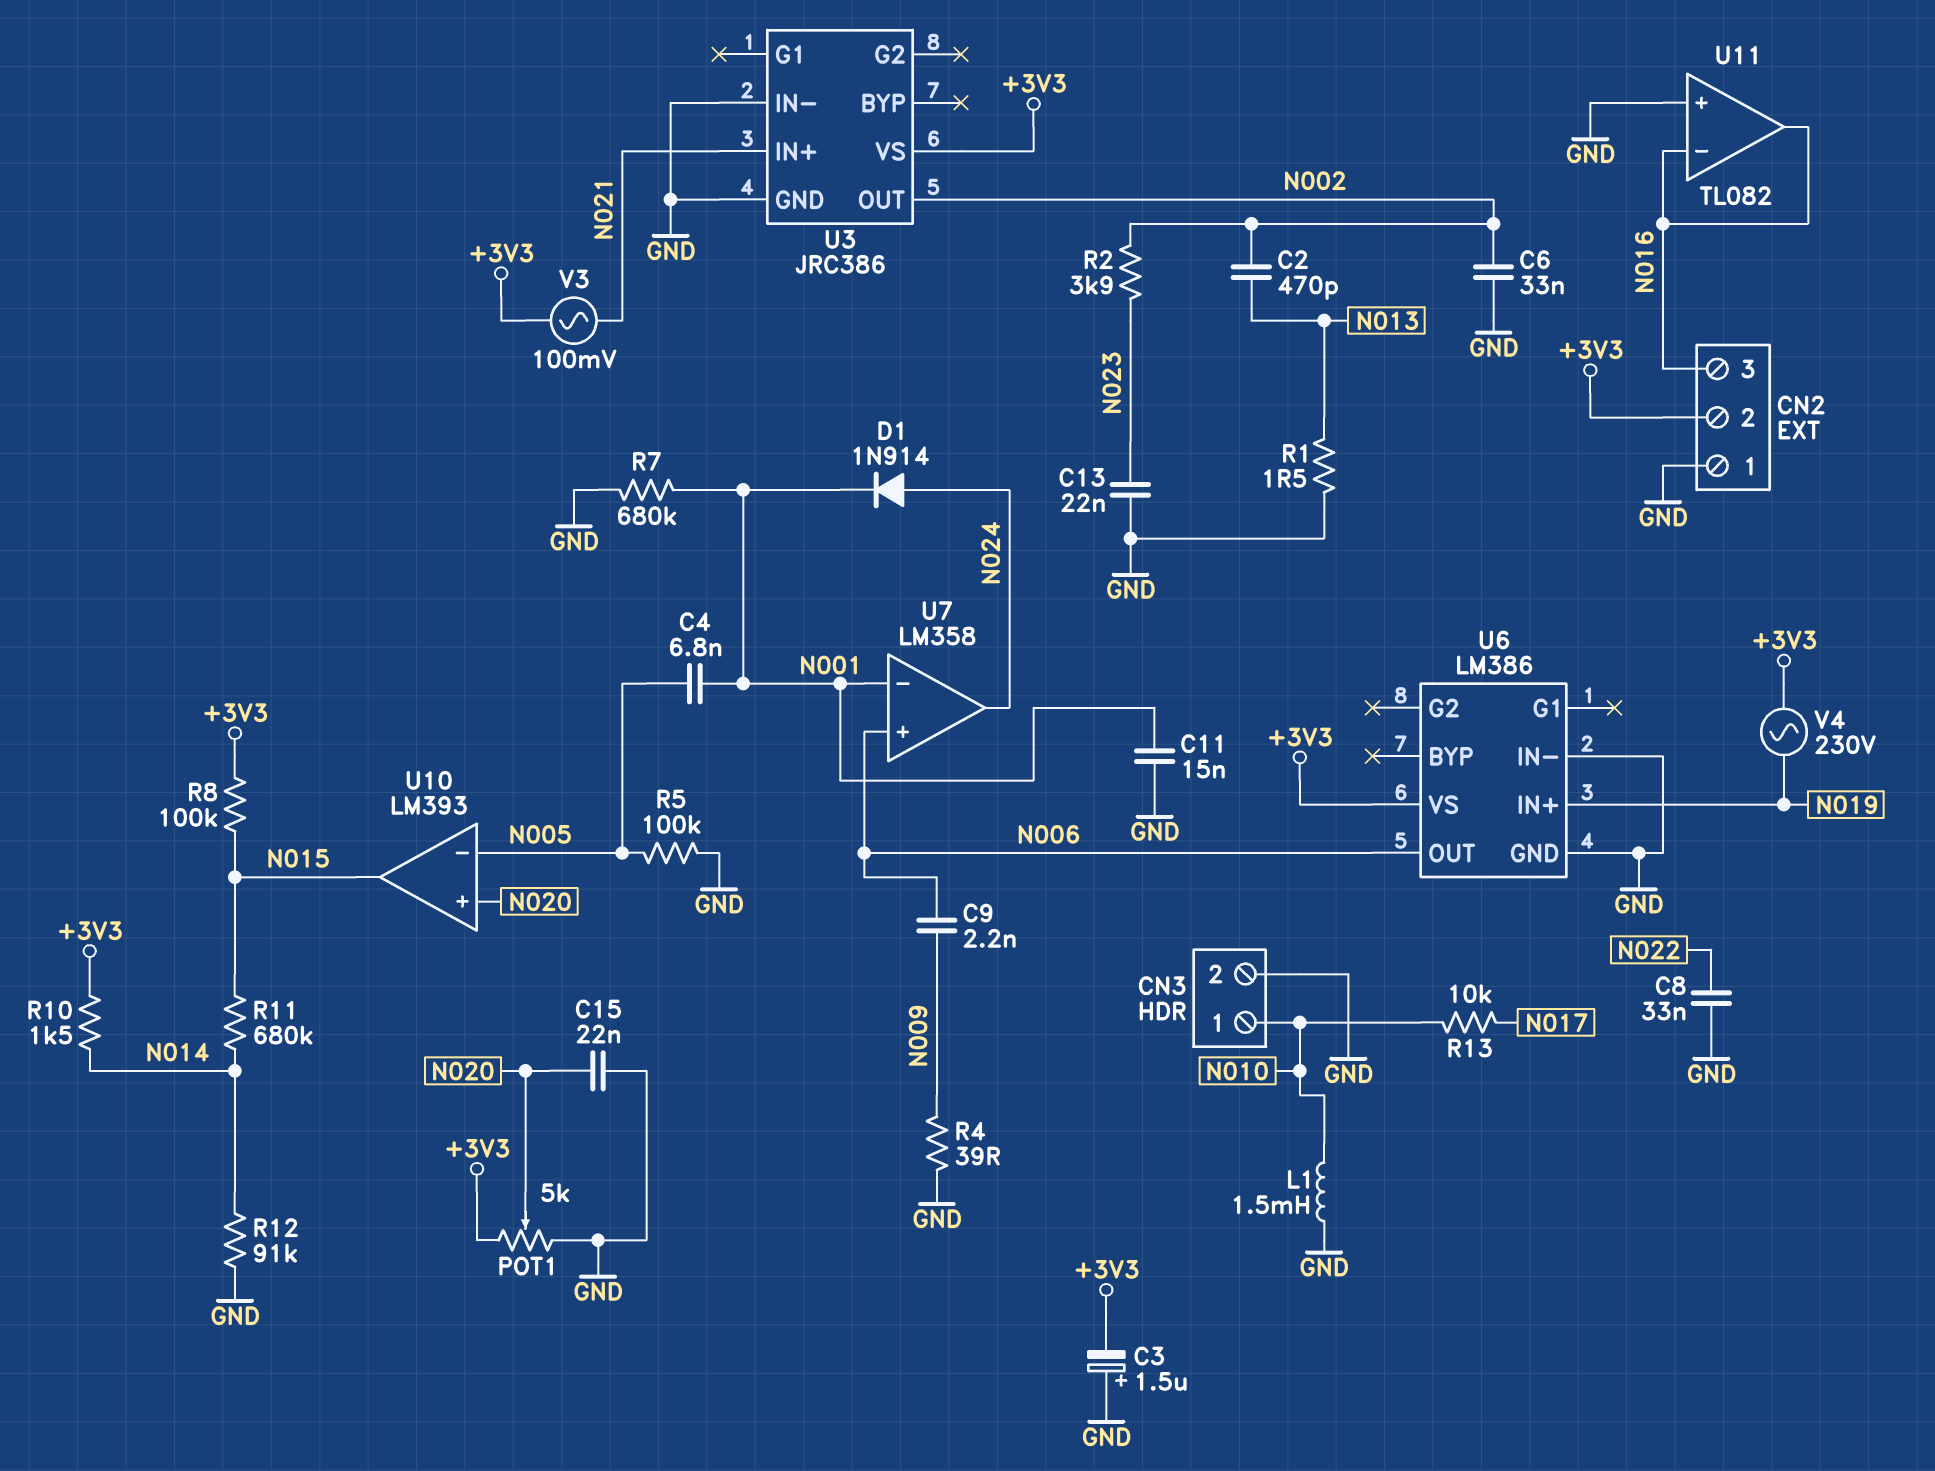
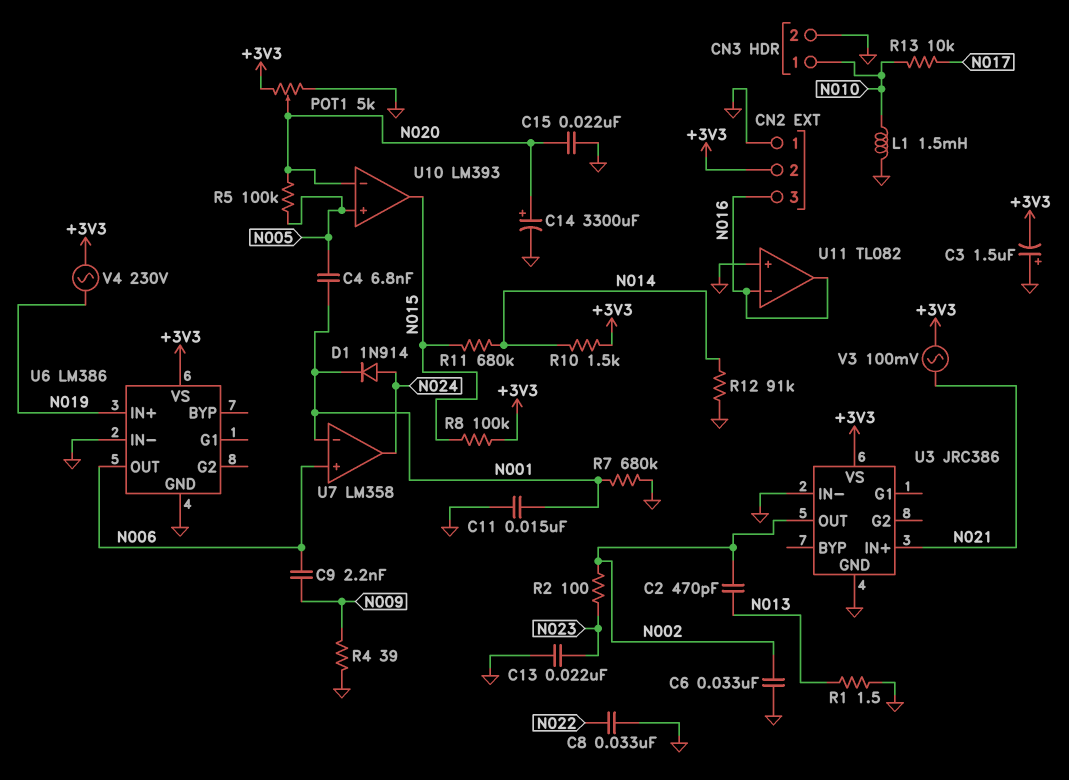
C14: none -> 3300uF (plus N020, minus GND)
R2: 3.9k (N002, N023) -> 100 (N002, N023)
R5: 100k (GND, N005) -> 100k (N005, N020)
U10 pin in+: N020 -> N005
U10 pin in-: N005 -> N020

